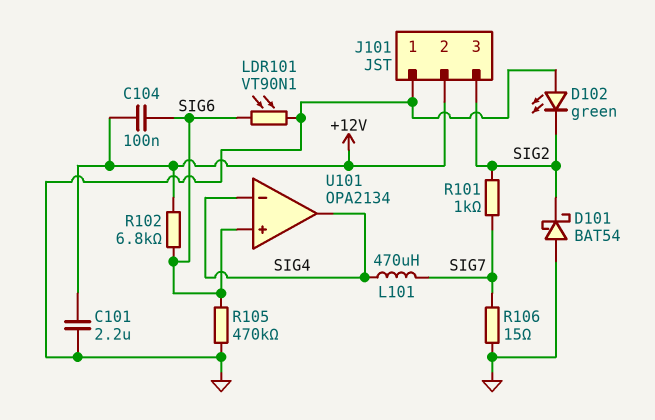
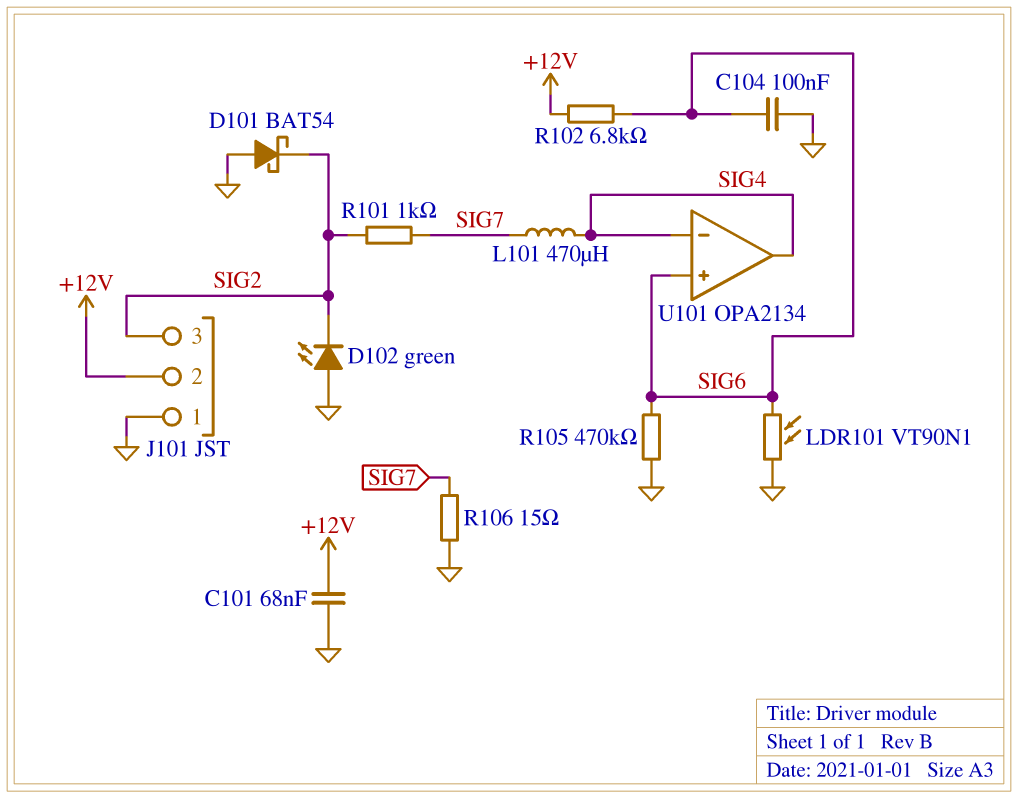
C101: 2.2uF (+12V, GND) -> 68nF (+12V, GND)
C104: 100nF (+12V, SIG6) -> 100nF (GND, SIG6)

